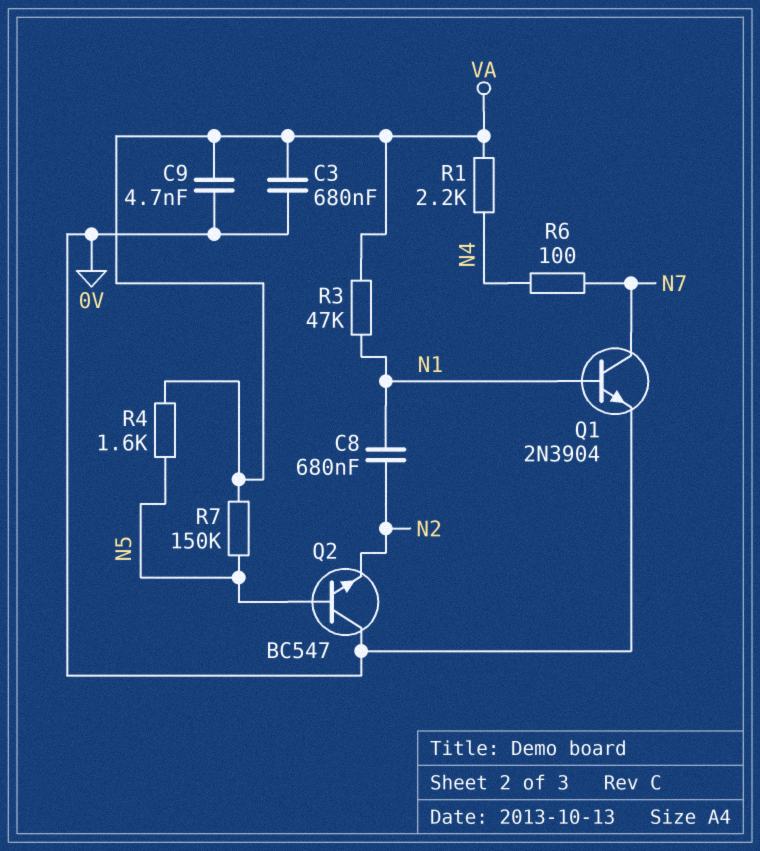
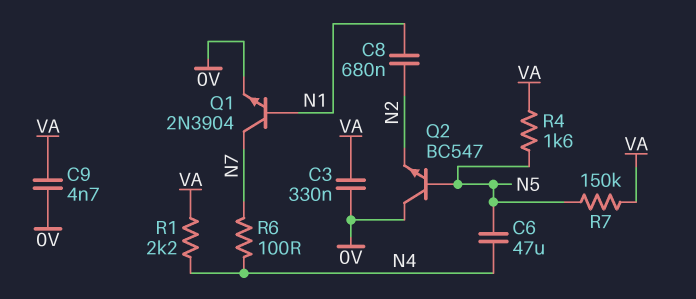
C3: 680nF (0V, VA) -> 330nF (0V, VA)
C6: none -> 47uF (N4, N5)
R3: 47k (N1, VA) -> none

